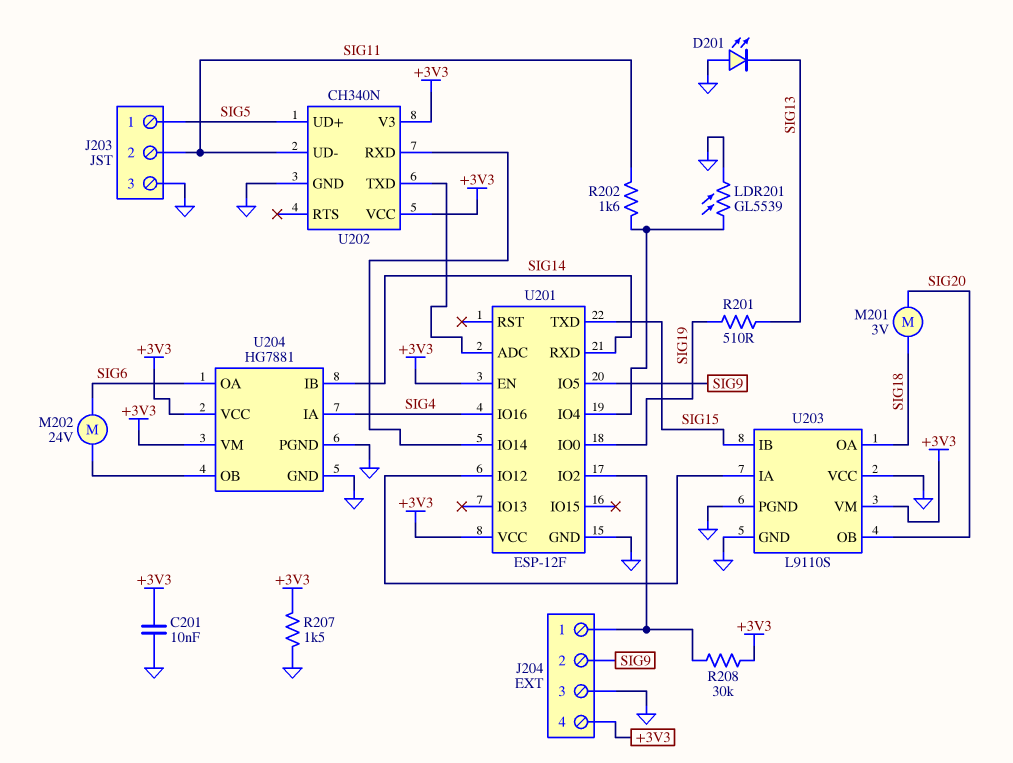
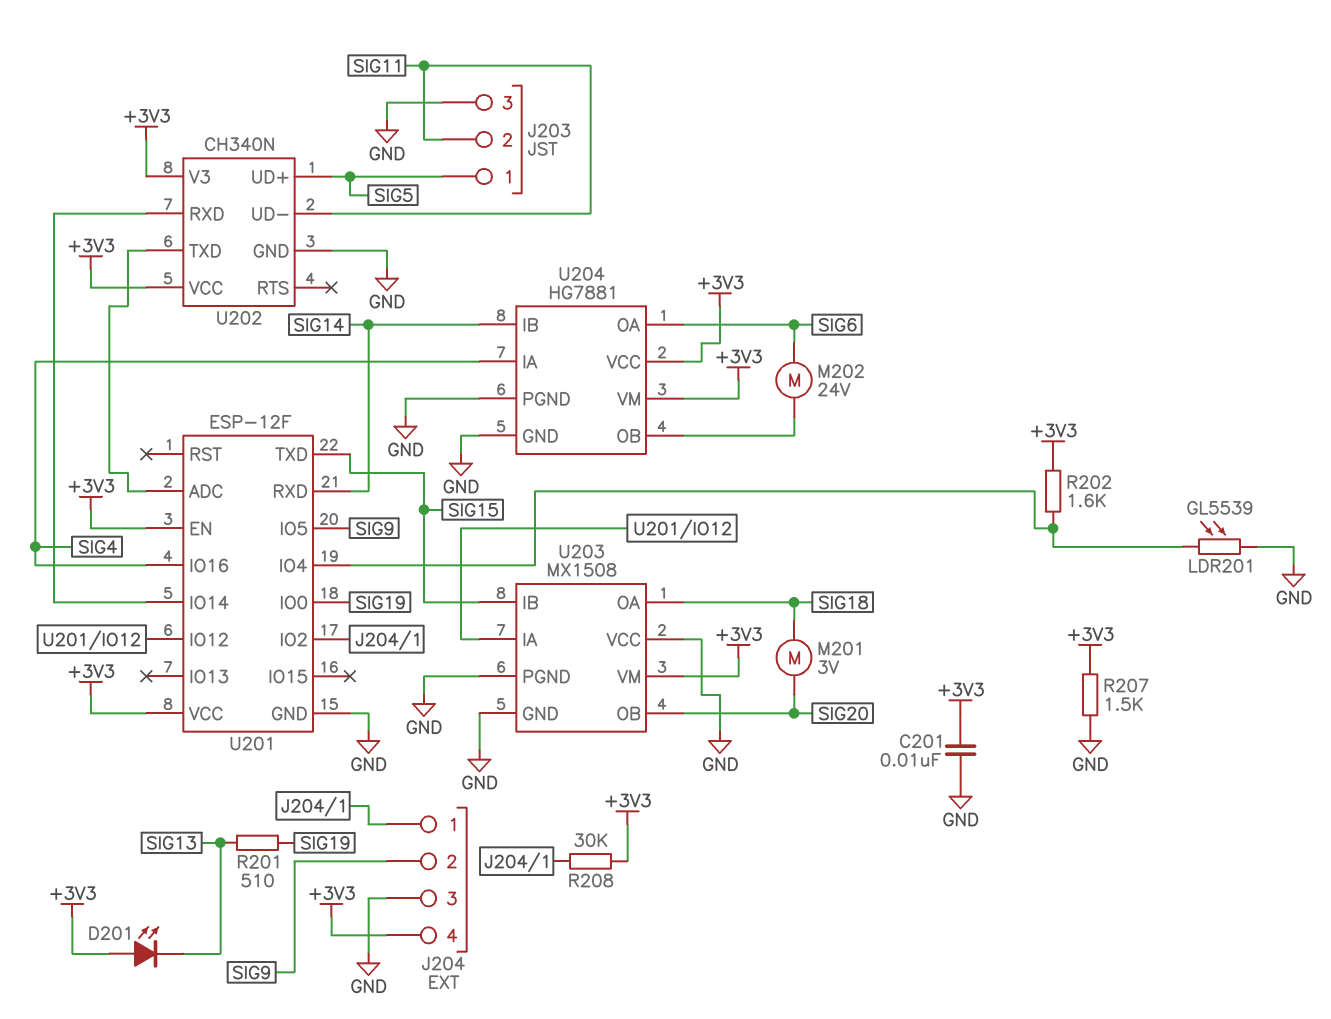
D201: LED (A GND, K SIG13) -> LED (A +3V3, K SIG13)
R202: 1.6k (SIG11, U201/IO4) -> 1.6k (+3V3, U201/IO4)
U203: L9110S -> MX1508

